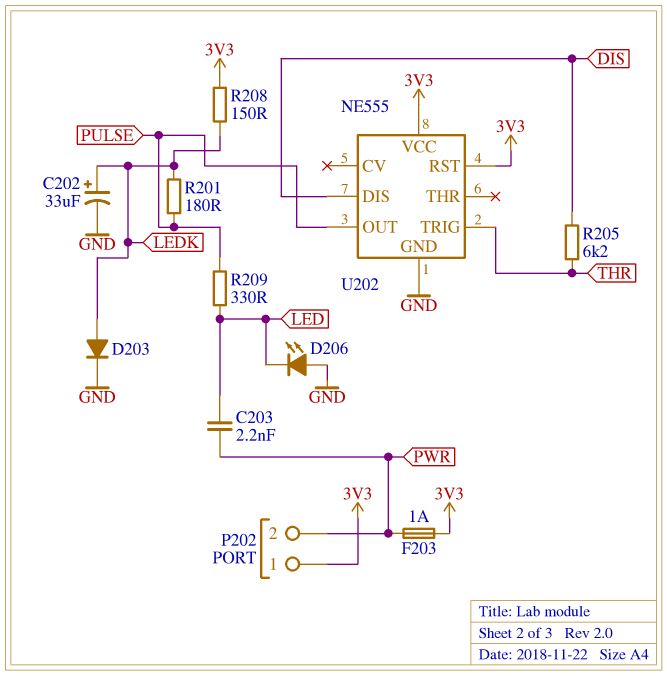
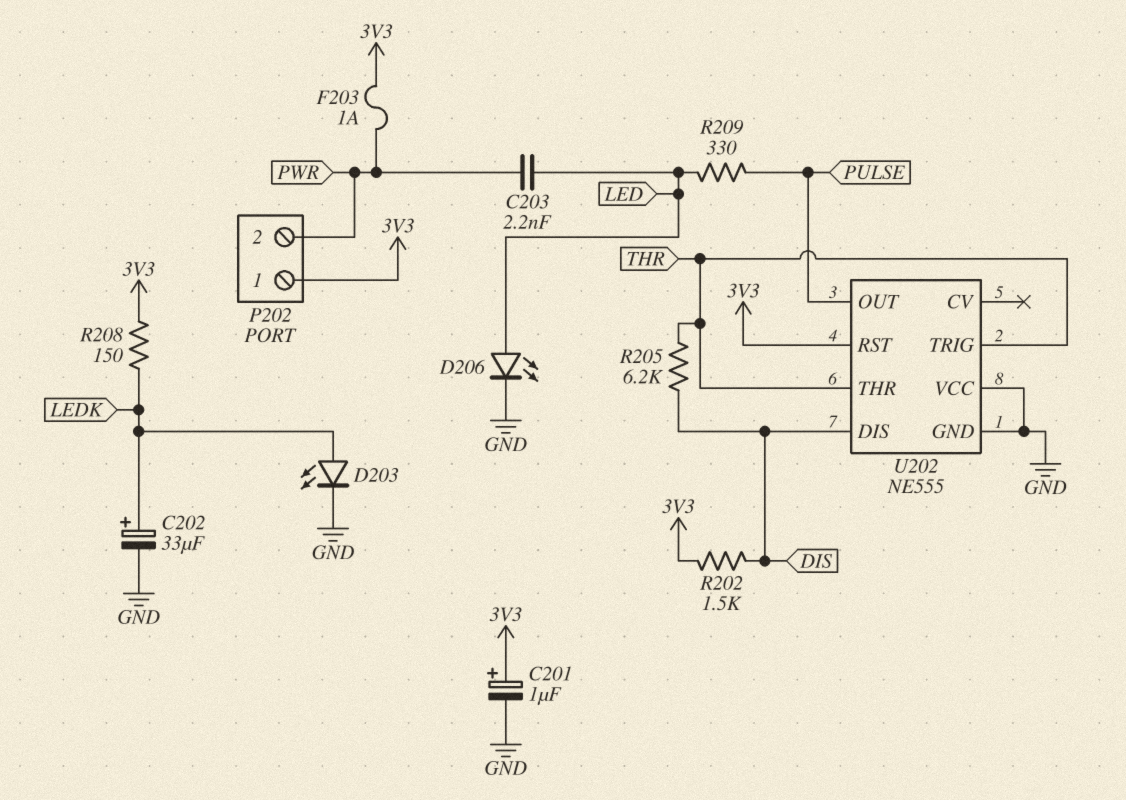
C201: none -> 1uF (plus 3V3, minus GND)
D203: diode (A LEDK, K GND) -> LED (A LEDK, K GND)
D206: LED (A GND, K LED) -> LED (A LED, K GND)
R201: 180 (LEDK, PULSE) -> none
R202: none -> 1.5k (3V3, DIS)
U202 pin THR: none -> THR
U202 pin VCC: 3V3 -> GND

